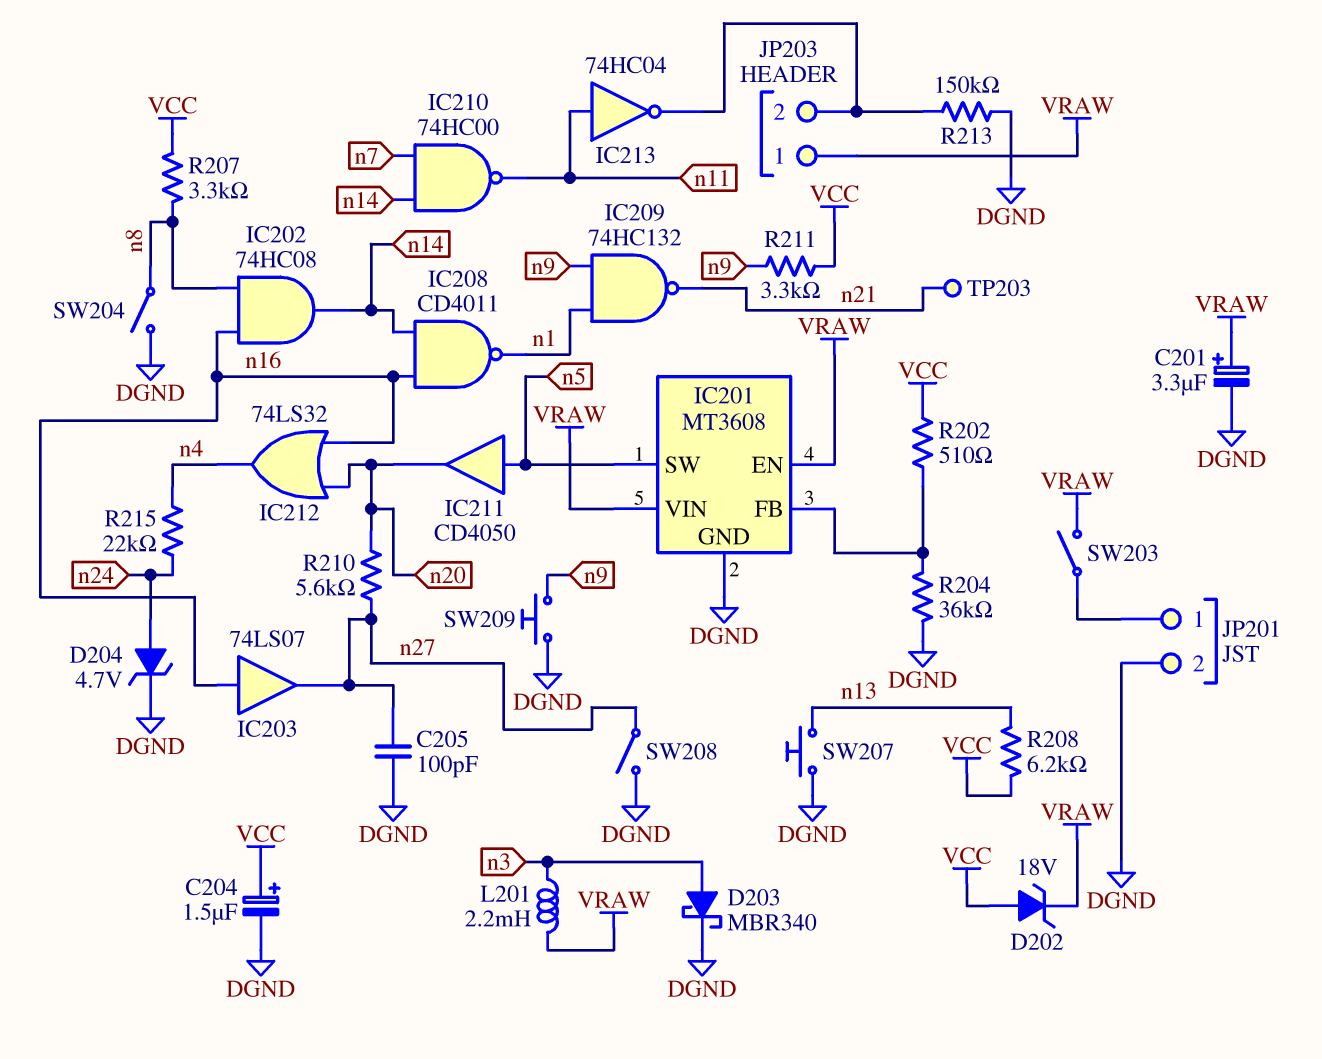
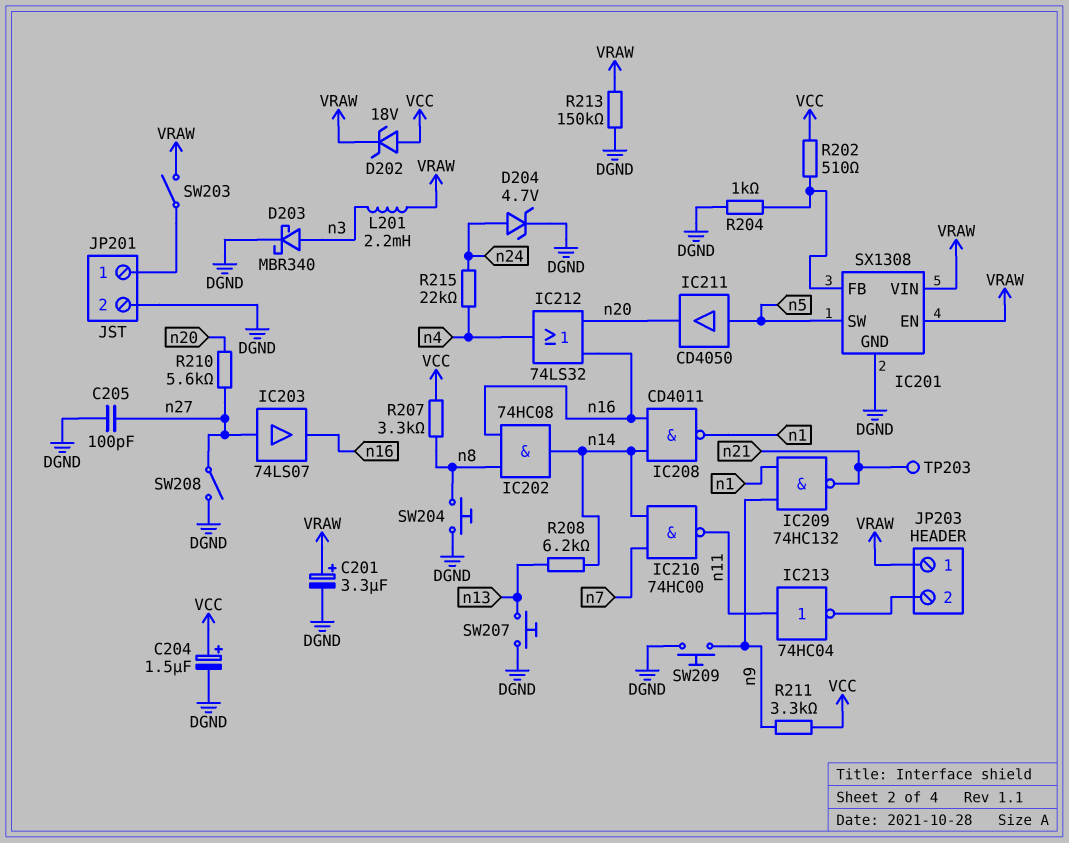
IC201: MT3608 -> SX1308
IC203: buffer 74LS07 (in n16, out n27) -> buffer 74LS07 (in n27, out n16)
R204: 36k (DGND, IC201/FB) -> 1k (DGND, IC201/FB)
R208: 6.2k (VCC, n13) -> 6.2k (n13, n14)
R213: 150k (DGND, JP203/2) -> 150k (DGND, VRAW)
SW204: switch (DGND, n8) -> button (DGND, n8)

